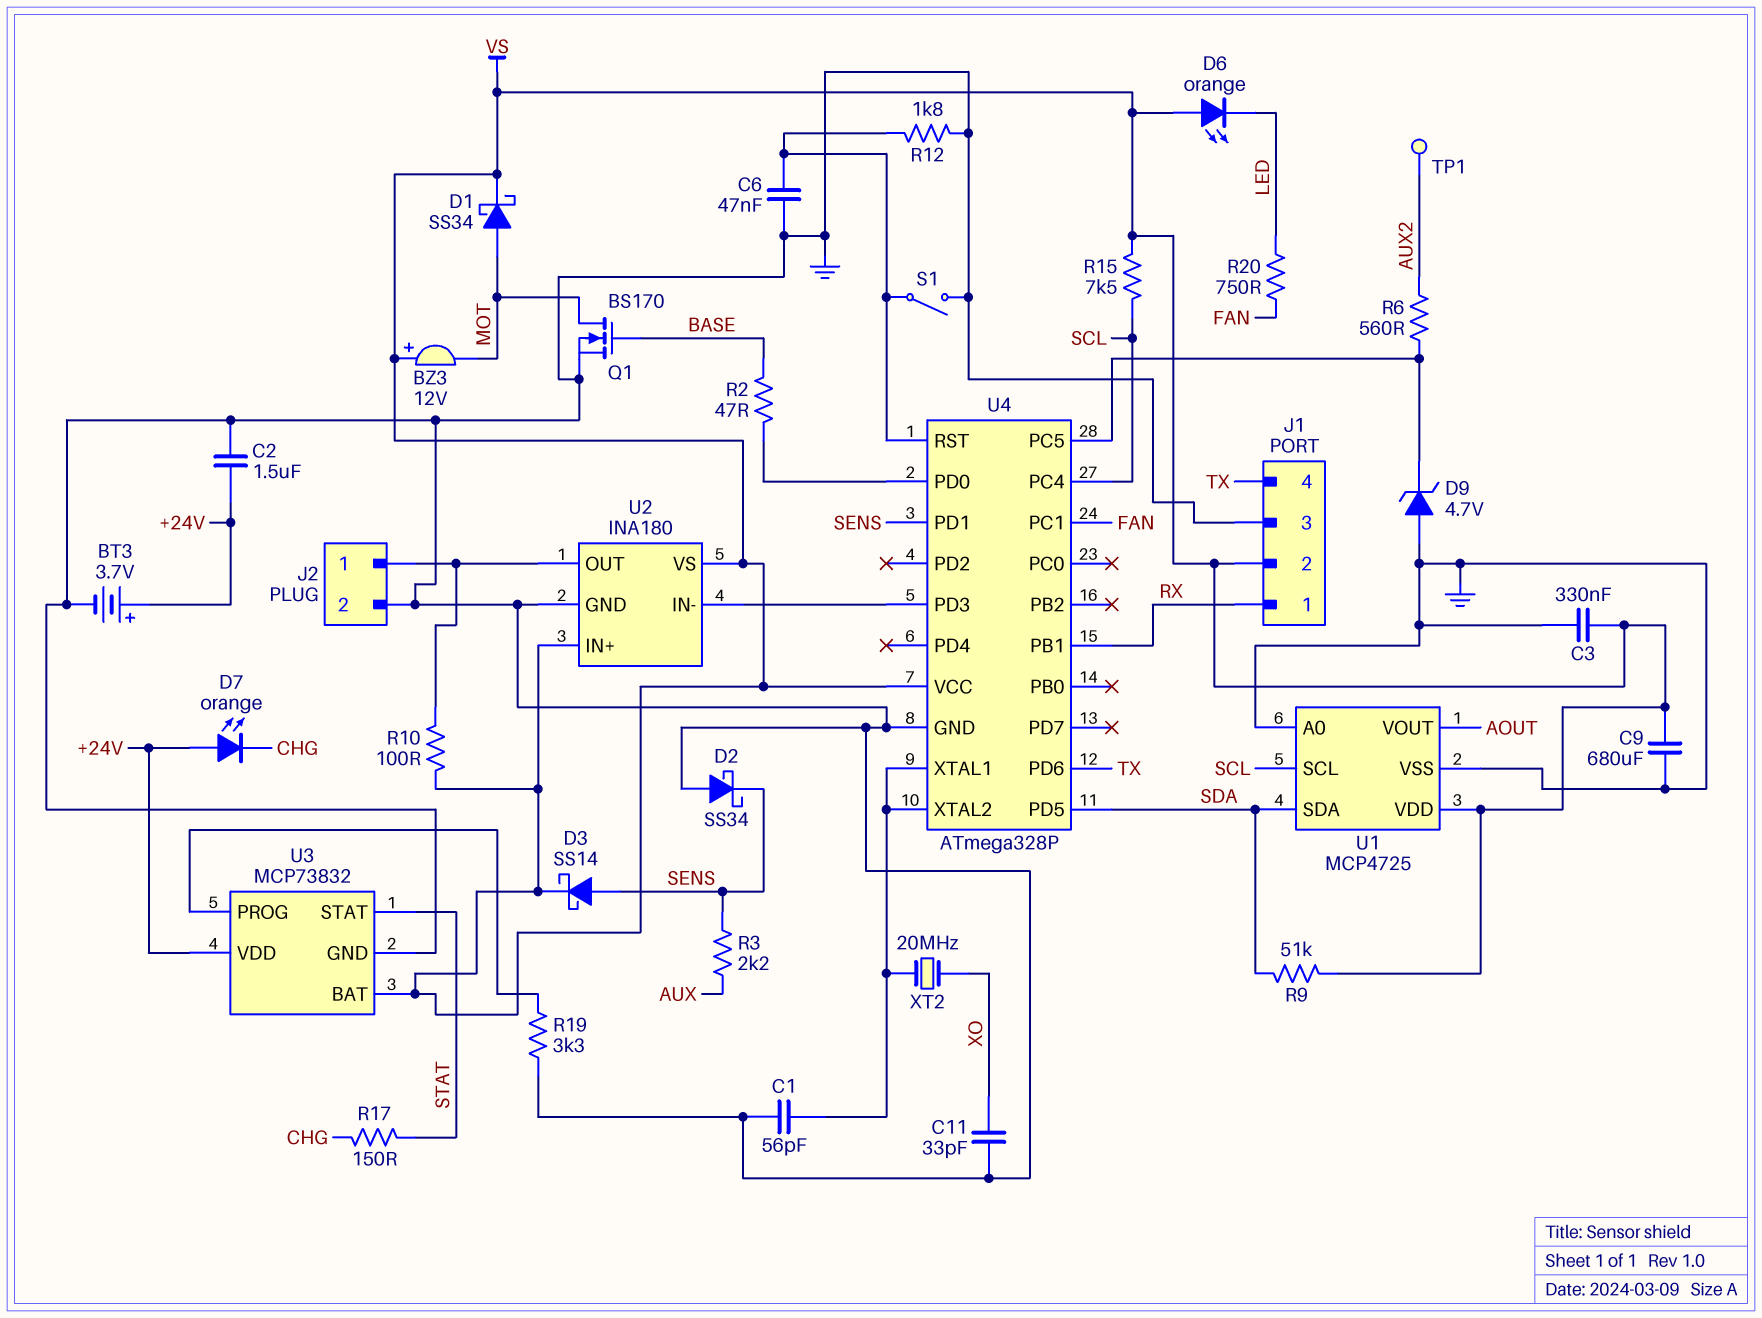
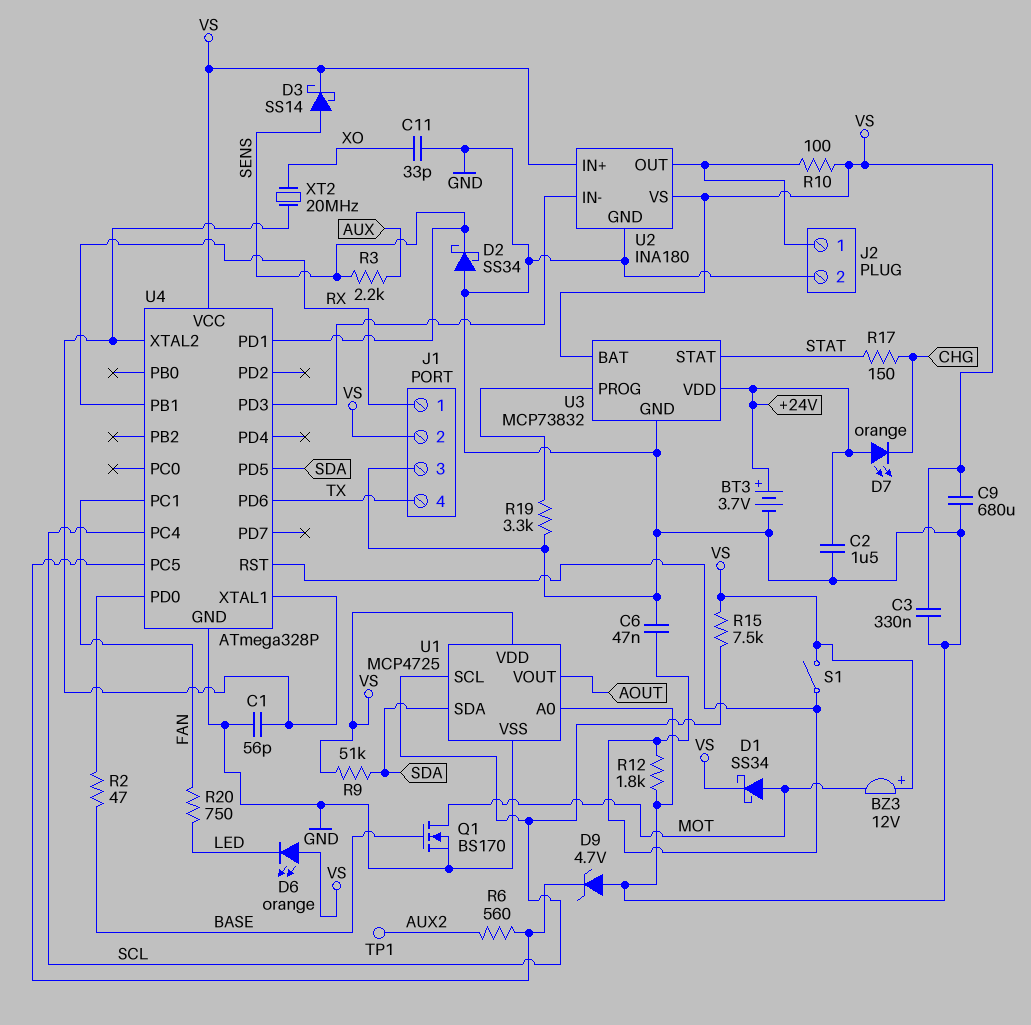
S1: switch (GND, U4/RST) -> switch (U4/RST, VS)

